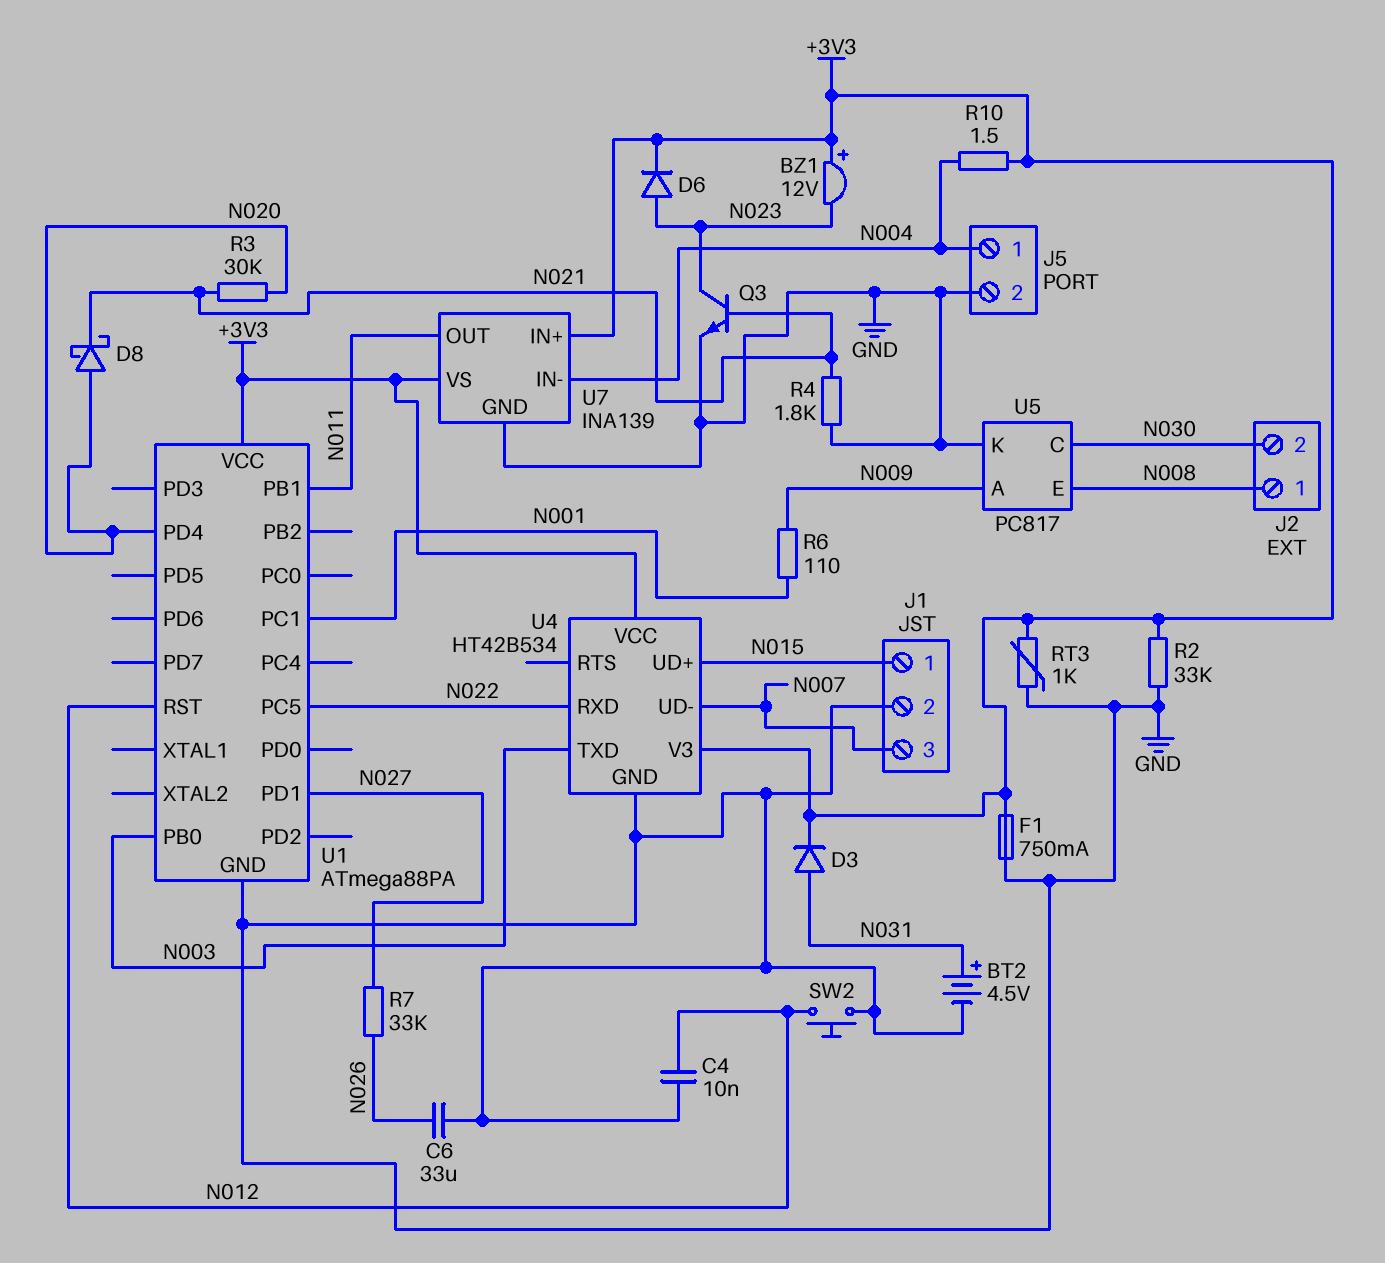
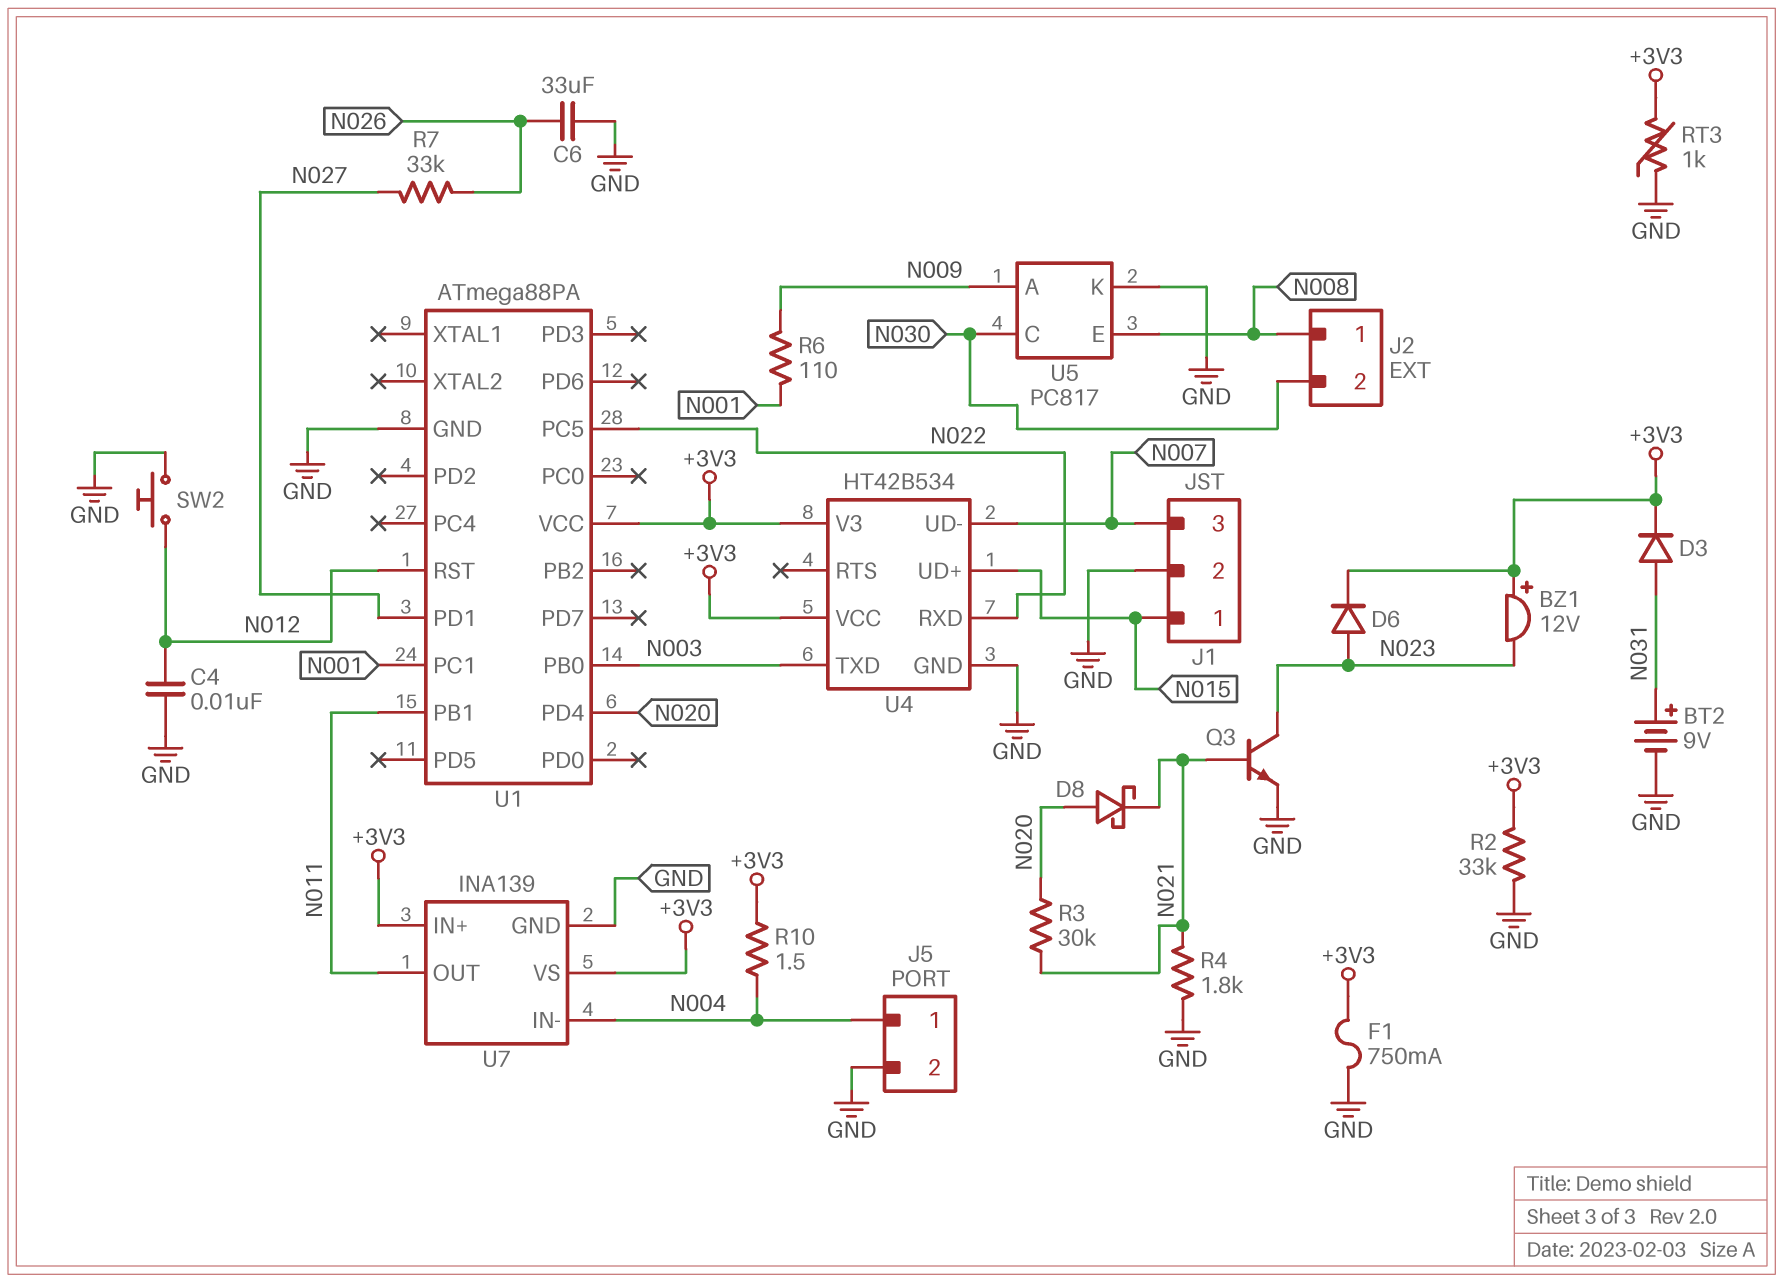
BT2: 4.5V (plus N031, minus GND) -> 9V (plus N031, minus GND)

